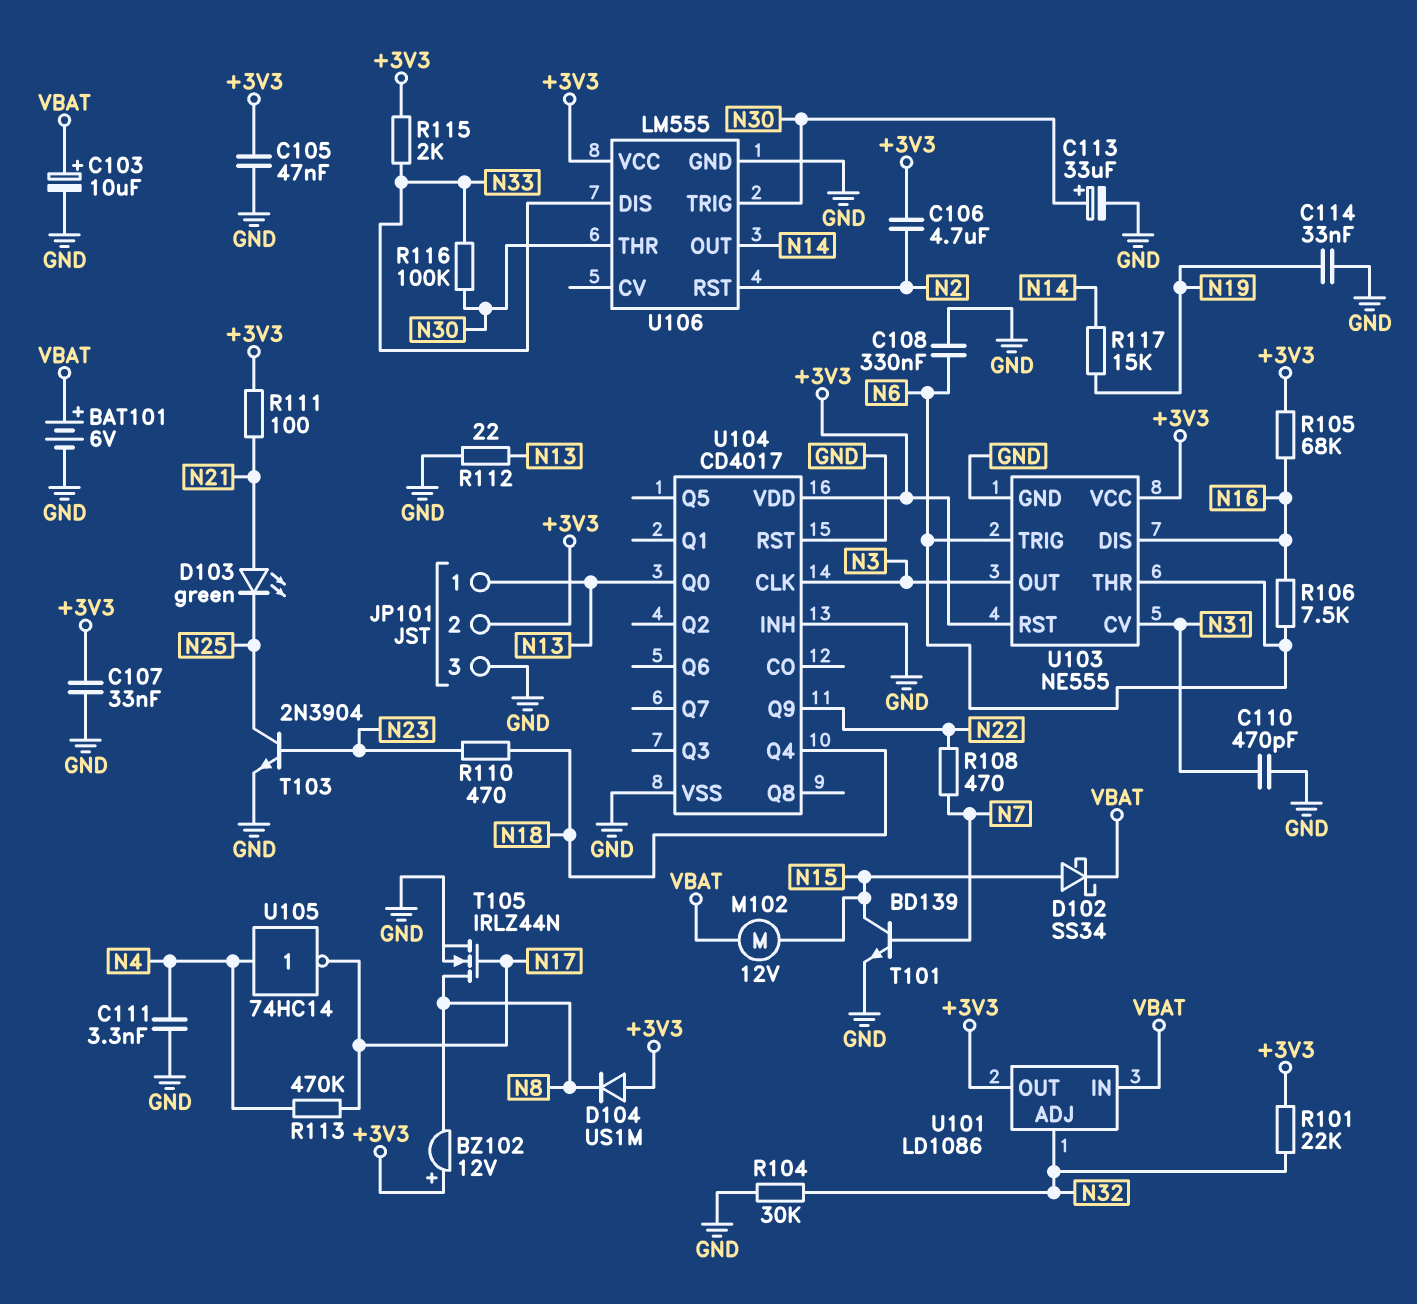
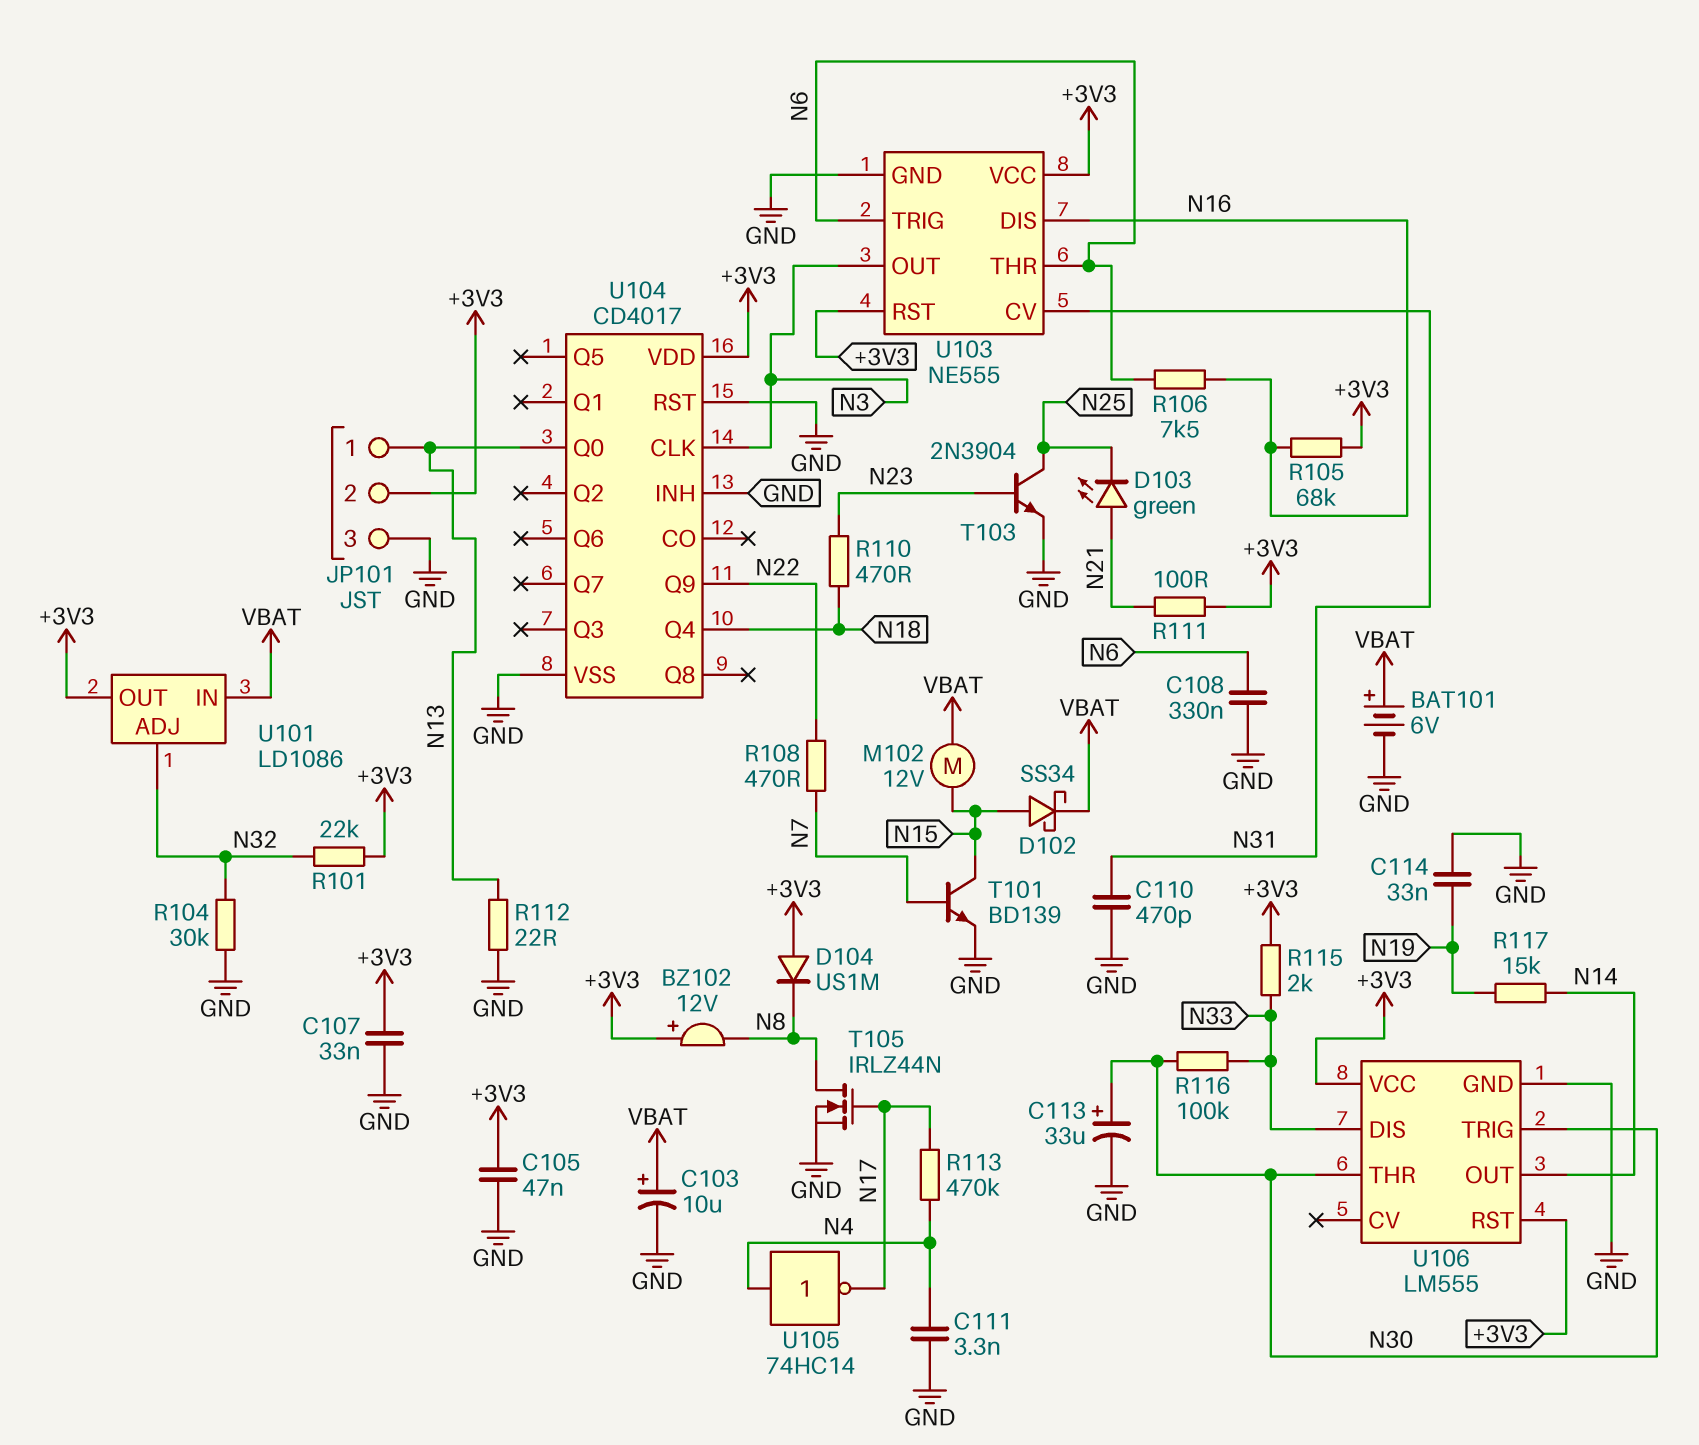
C106: 4.7uF (+3V3, N2) -> none
U106 pin RST: N2 -> +3V3

